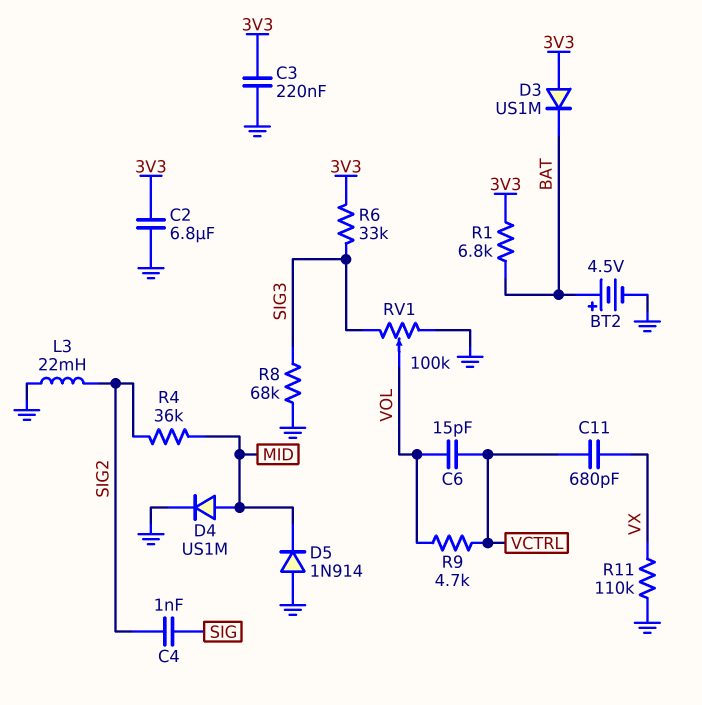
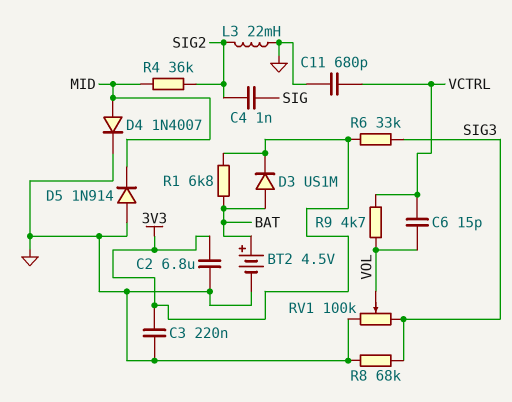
C11: 680pF (VCTRL, VX) -> 680pF (GND, VCTRL)
D3: diode US1M (A 3V3, K BAT) -> diode US1M (A BAT, K 3V3)
D4: diode US1M (A MID, K GND) -> diode 1N4007 (A MID, K GND)
R11: 110k (GND, VX) -> none

